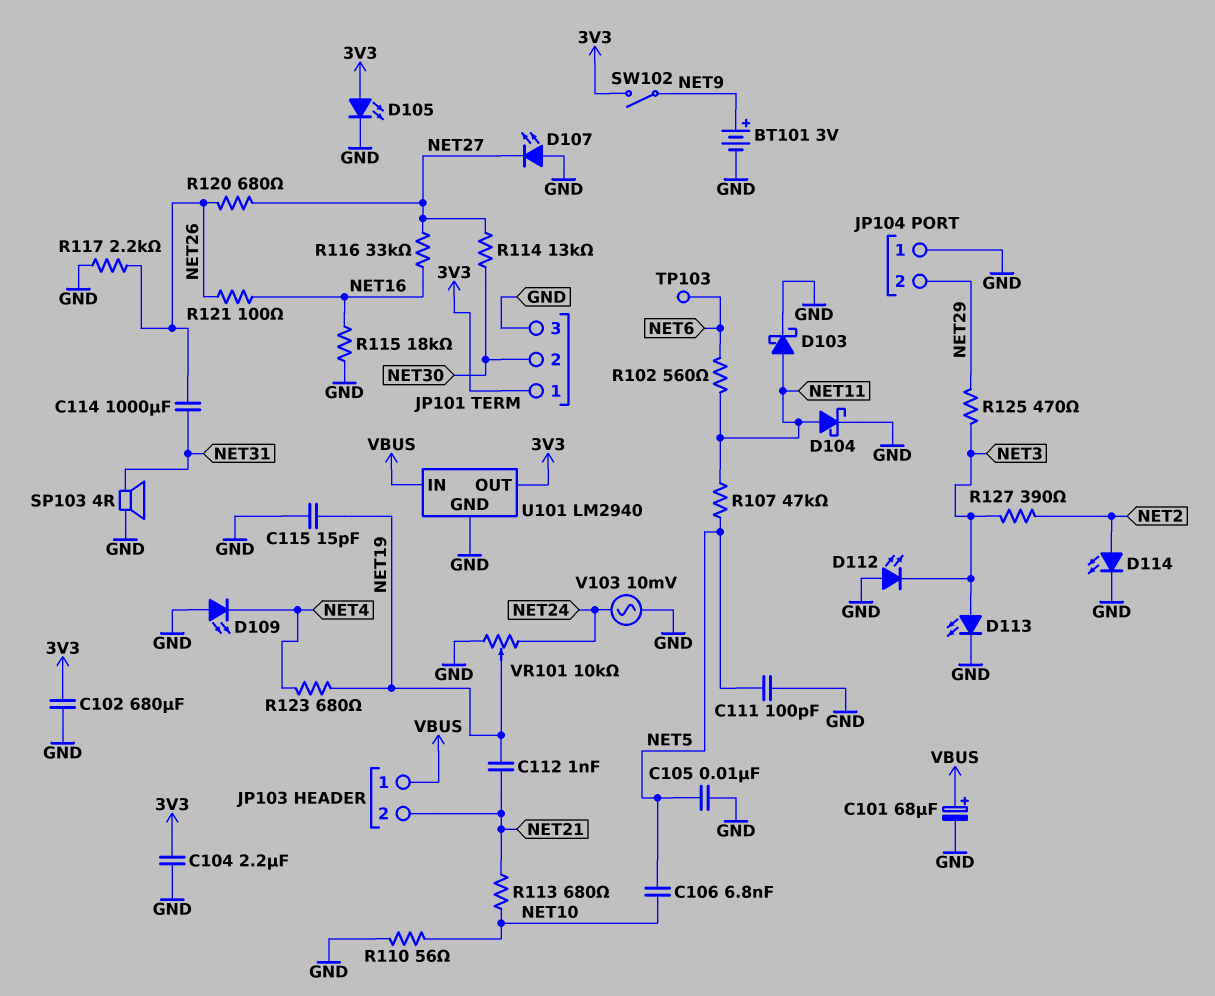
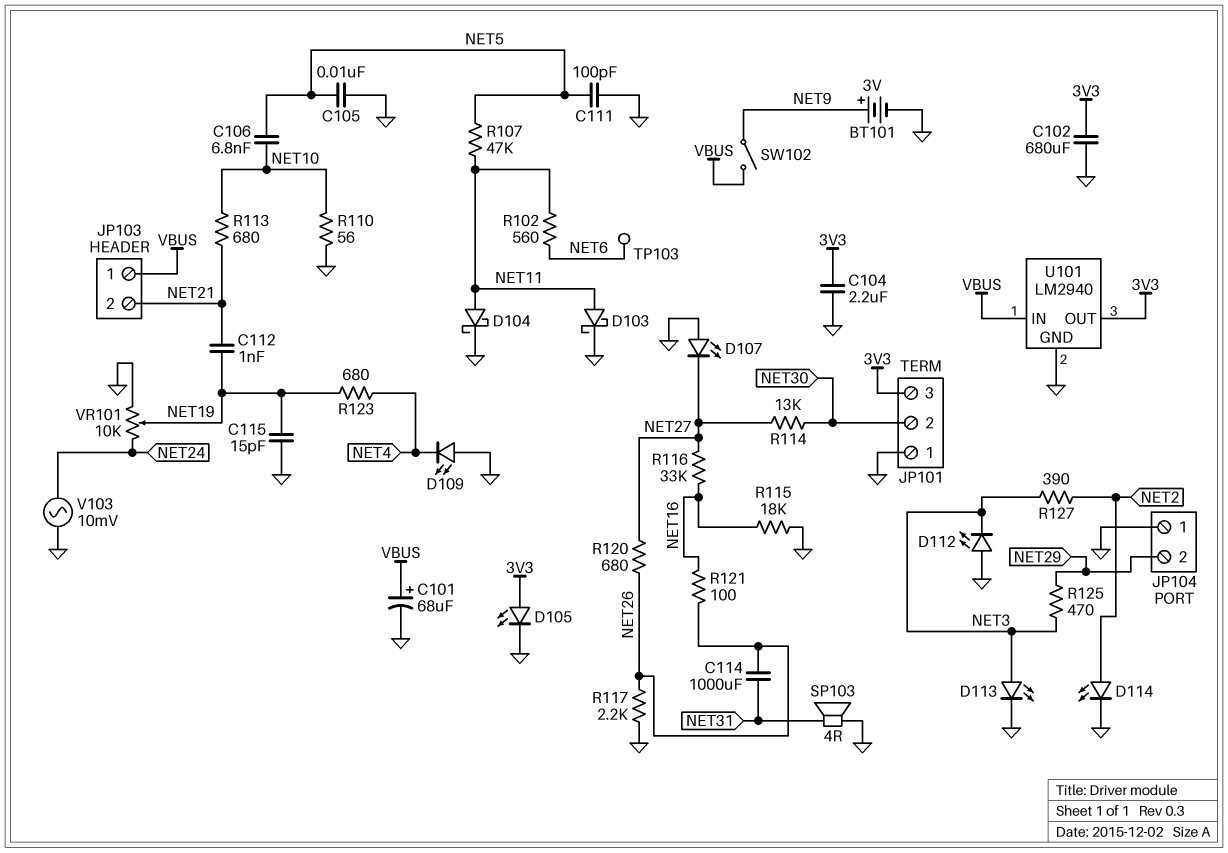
JP101 pin 1: 3V3 -> GND
JP101 pin 3: GND -> 3V3
SW102: switch (3V3, NET9) -> switch (NET9, VBUS)

